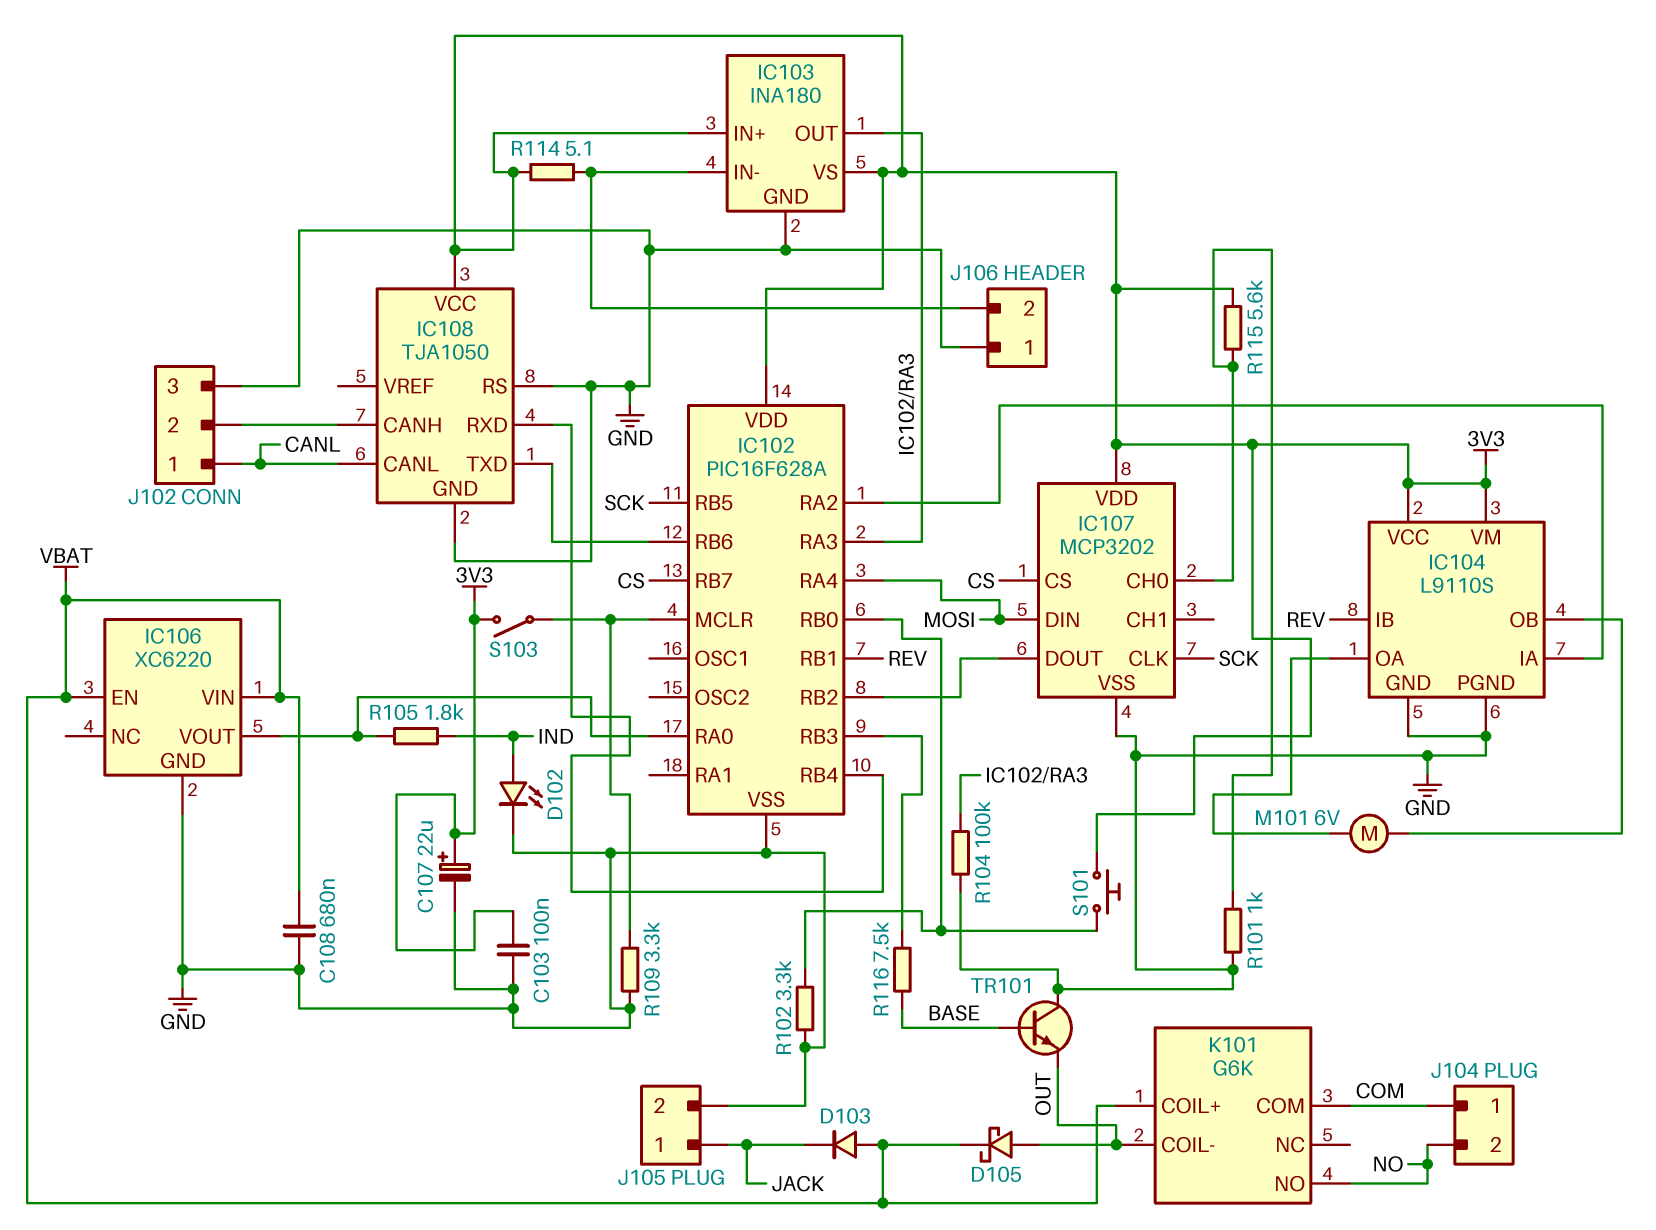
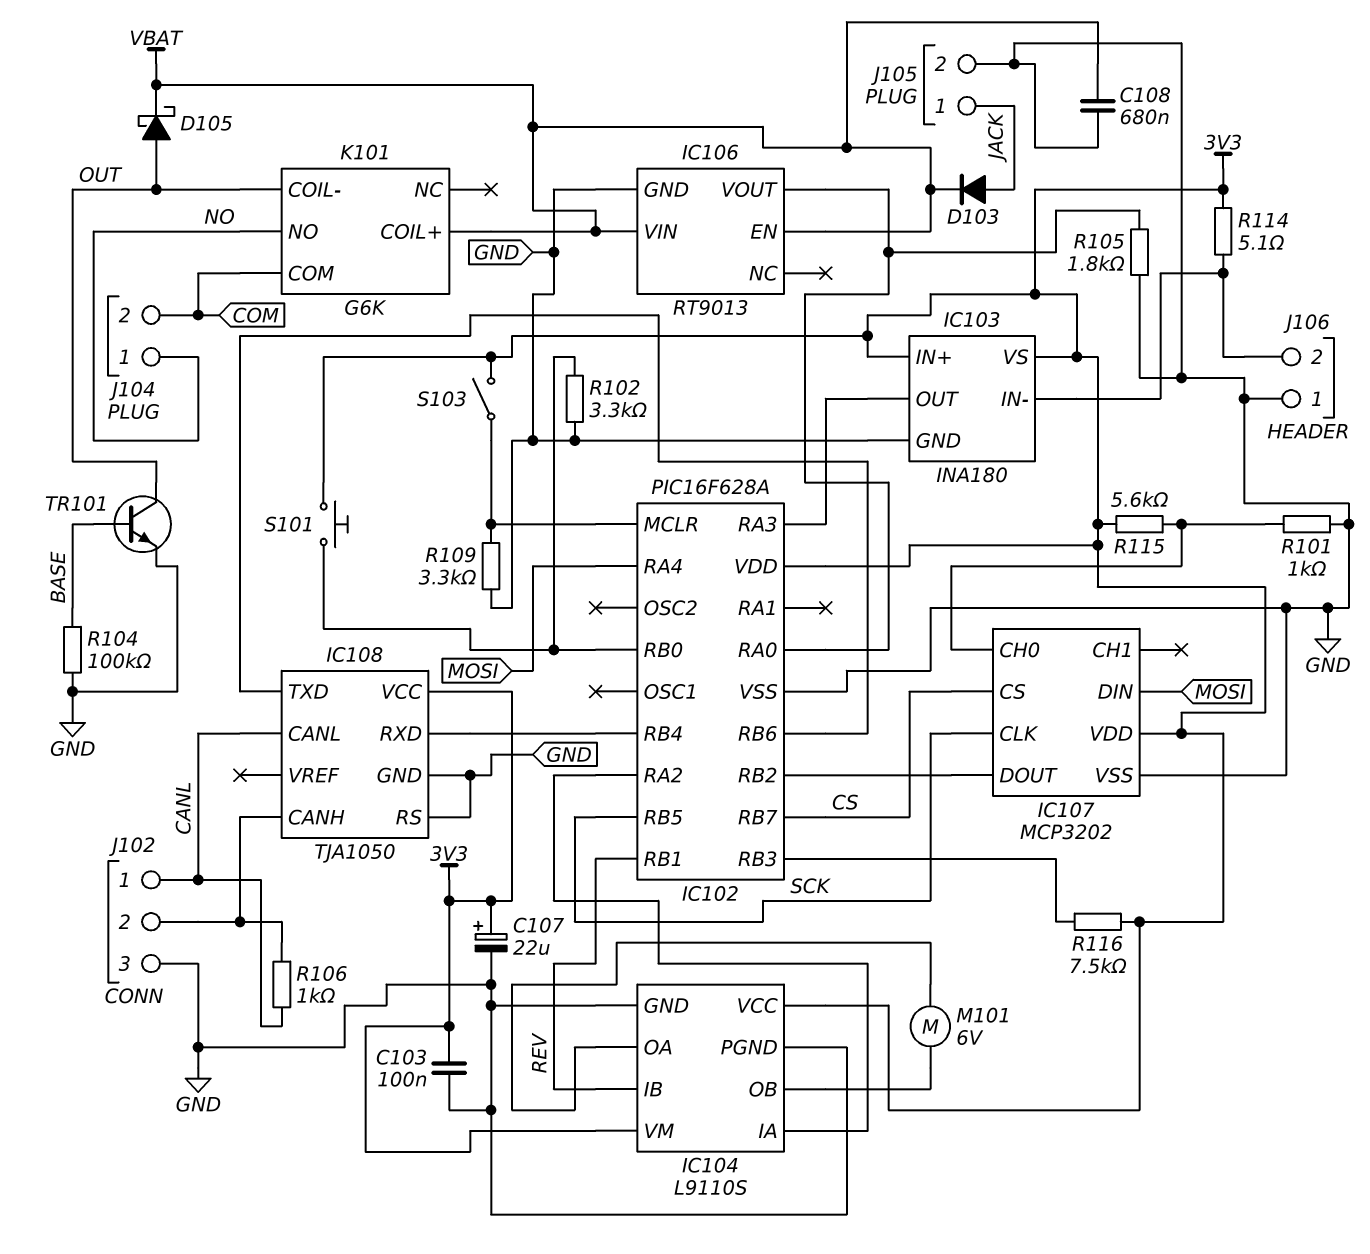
D102: LED (A IND, K GND) -> none
D103: diode (A VBAT, K JACK) -> diode (A JACK, K VBAT)
IC106: XC6220 -> RT9013
J104 pin 1: COM -> NO
J104 pin 2: NO -> COM
R104: 100k (GND, IC102/RA3) -> 100k (BASE, GND)
R105: 1.8k (IC102/RA0, IND) -> 1.8k (GND, IC102/RA0)
R106: none -> 1k (CANL, IC108/CANH)
R116: 7.5k (BASE, IC102/RB3) -> 7.5k (3V3, IC102/RB3)
TR101: NPN (B BASE, C GND, E OUT) -> NPN (B BASE, C OUT, E GND)

